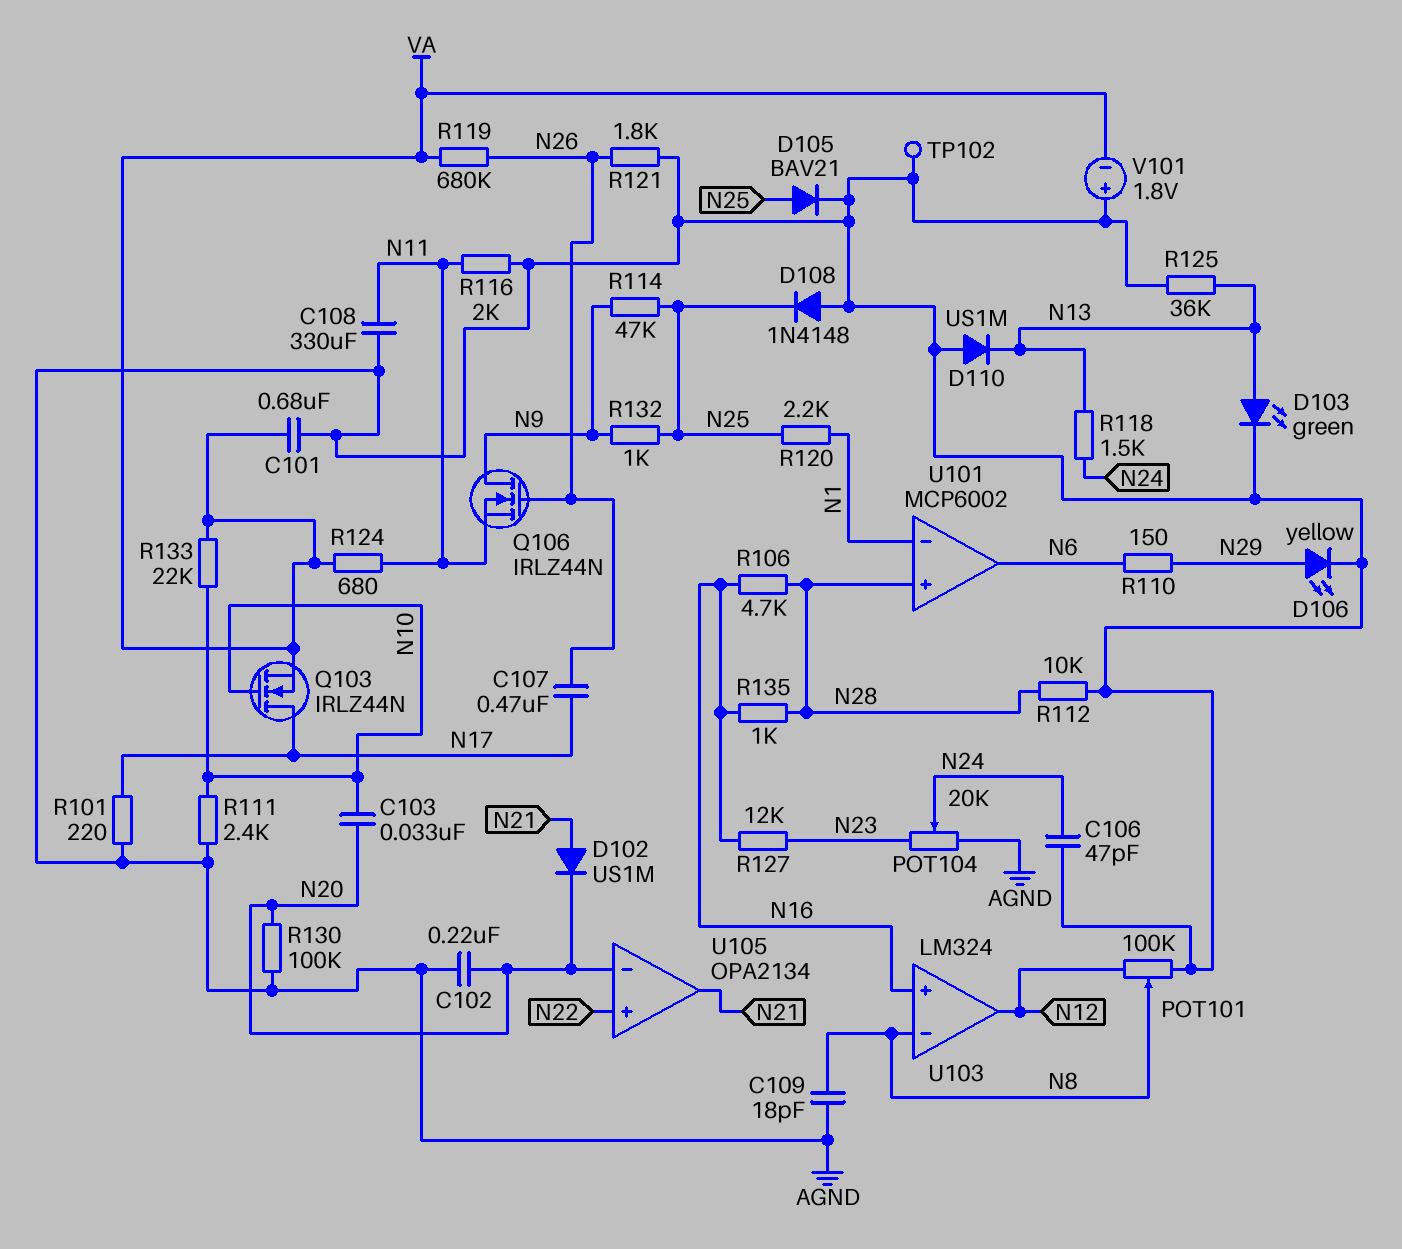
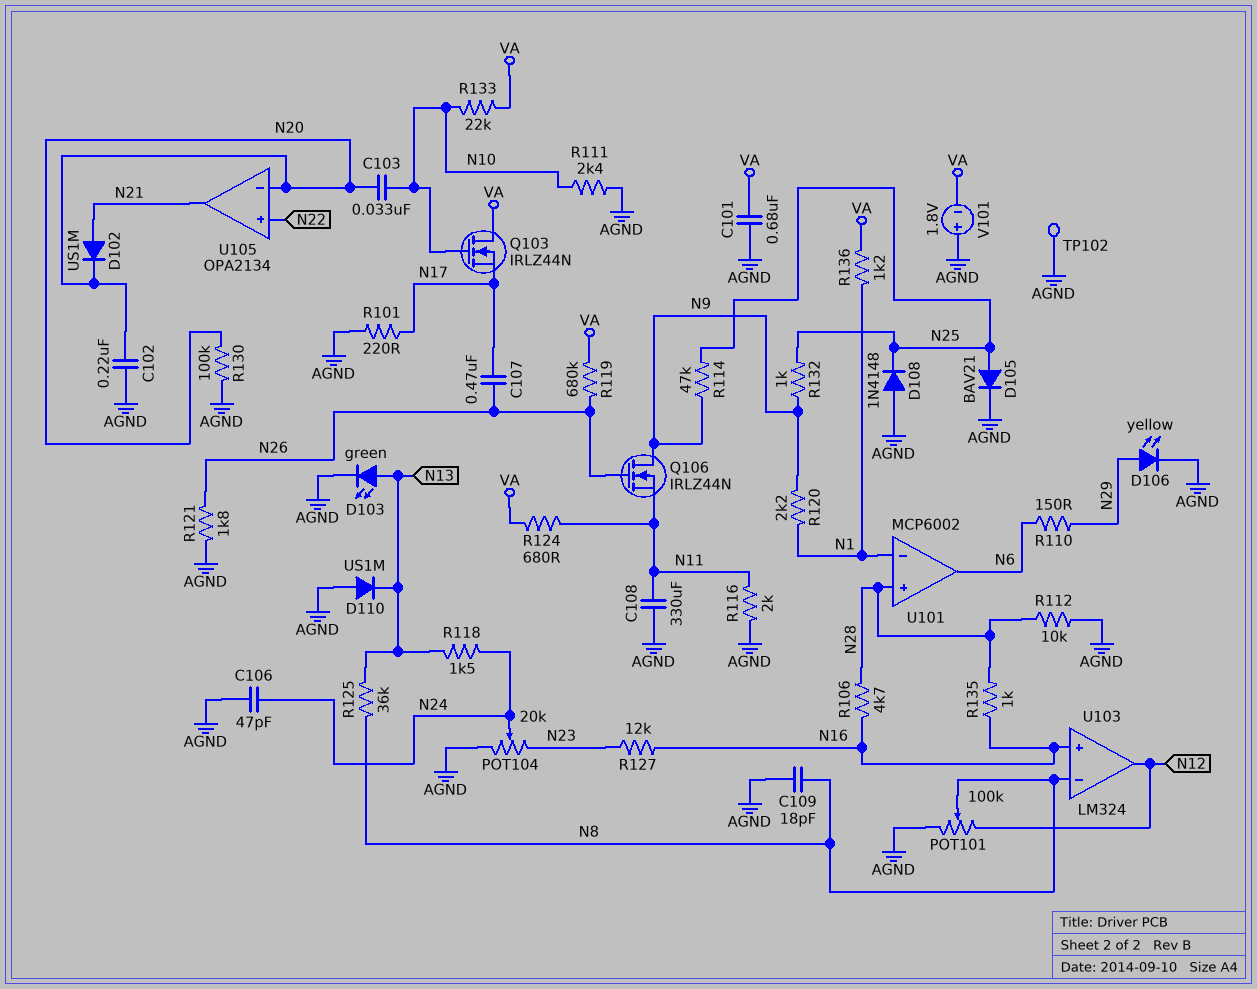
Q103: NMOS IRLZ44N (G N10, D N17, S VA) -> NMOS IRLZ44N (G N10, D VA, S N17)
R120: 2.2k (N1, N25) -> 2.2k (N1, N9)
R125: 36k (AGND, N13) -> 36k (N8, N13)
R136: none -> 1.2k (N1, VA)

